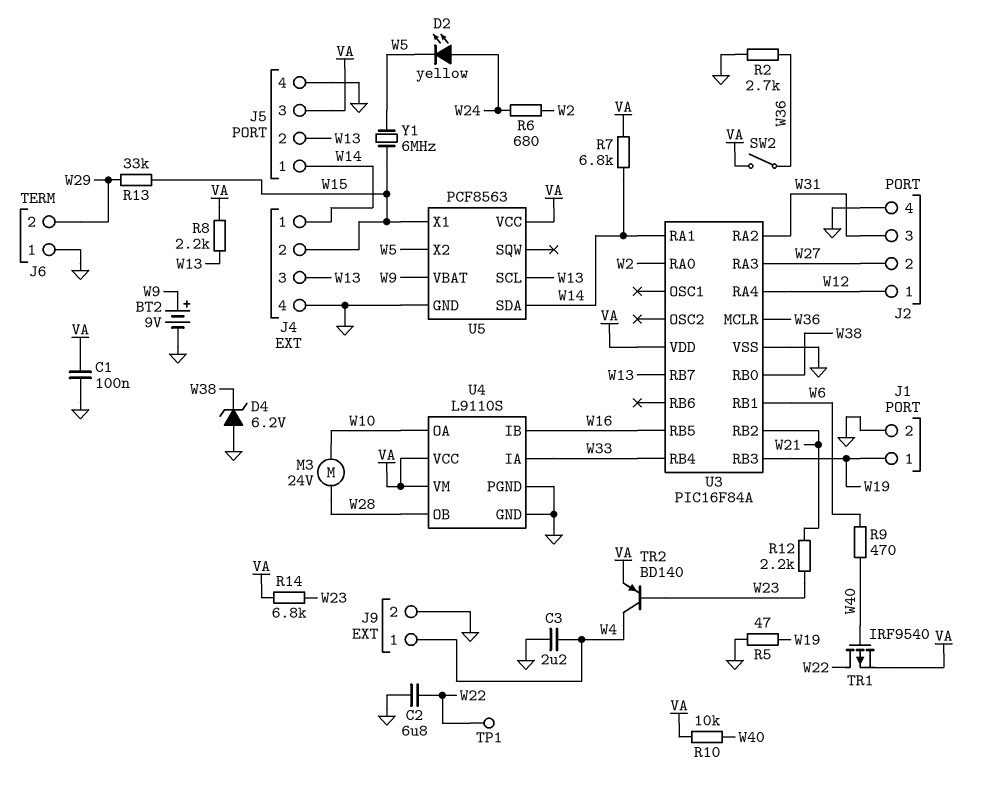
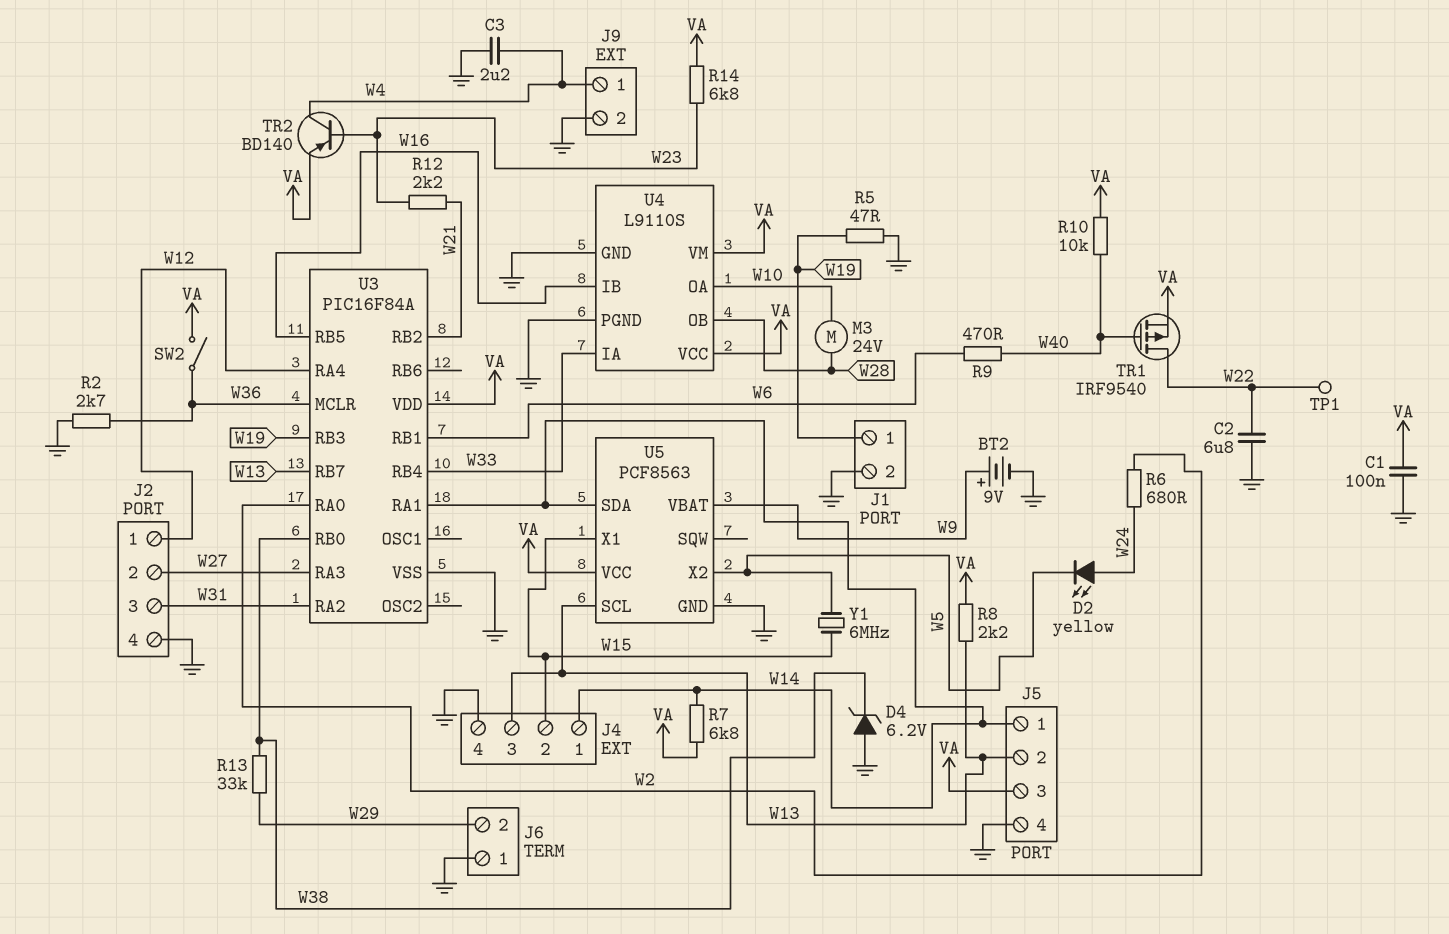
R13: 33k (W15, W29) -> 33k (W29, W38)

